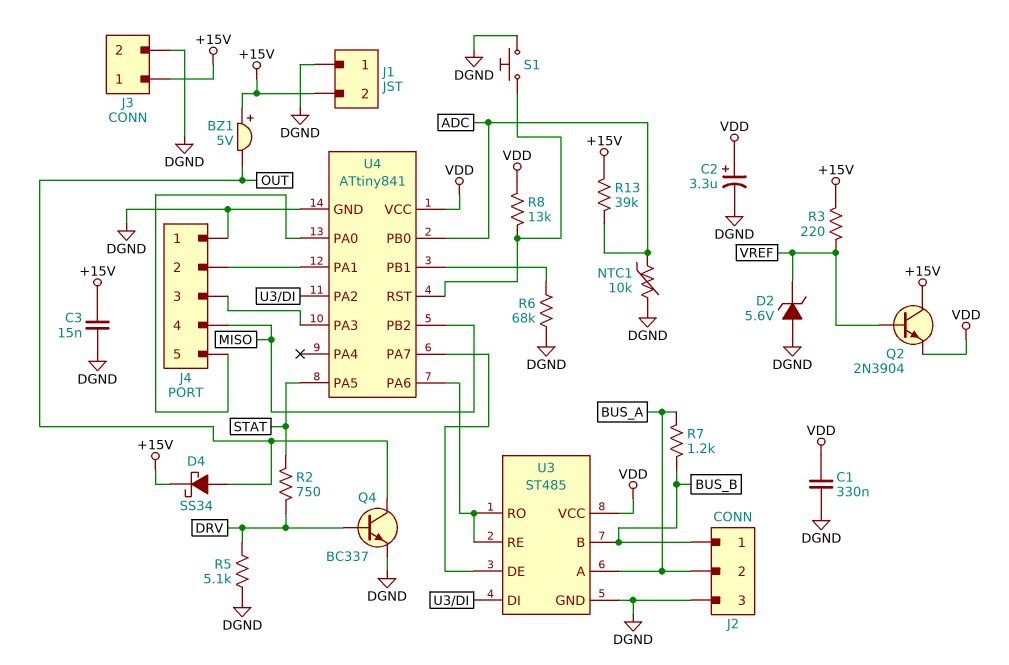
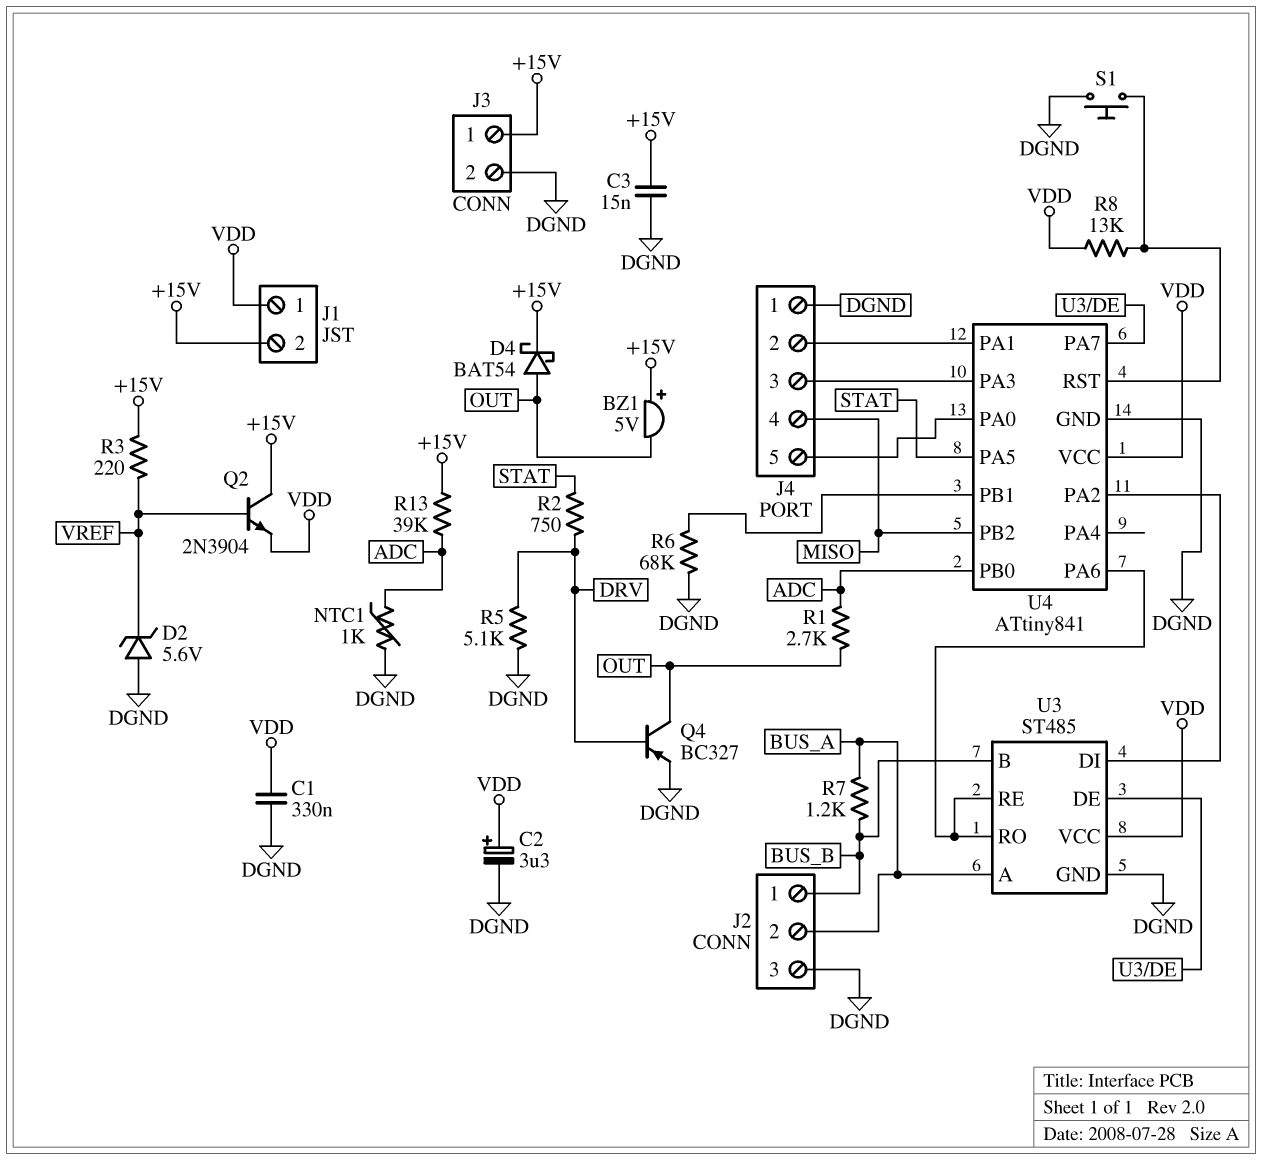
D4: schottky SS34 (A OUT, K +15V) -> schottky BAT54 (A OUT, K +15V)
J1 pin 1: DGND -> VDD
NTC1: 10k (ADC, DGND) -> 1k (ADC, DGND)
Q4: NPN BC337 (B DRV, C OUT, E DGND) -> PNP BC327 (B DRV, C OUT, E DGND)
R1: none -> 2.7k (ADC, OUT)

